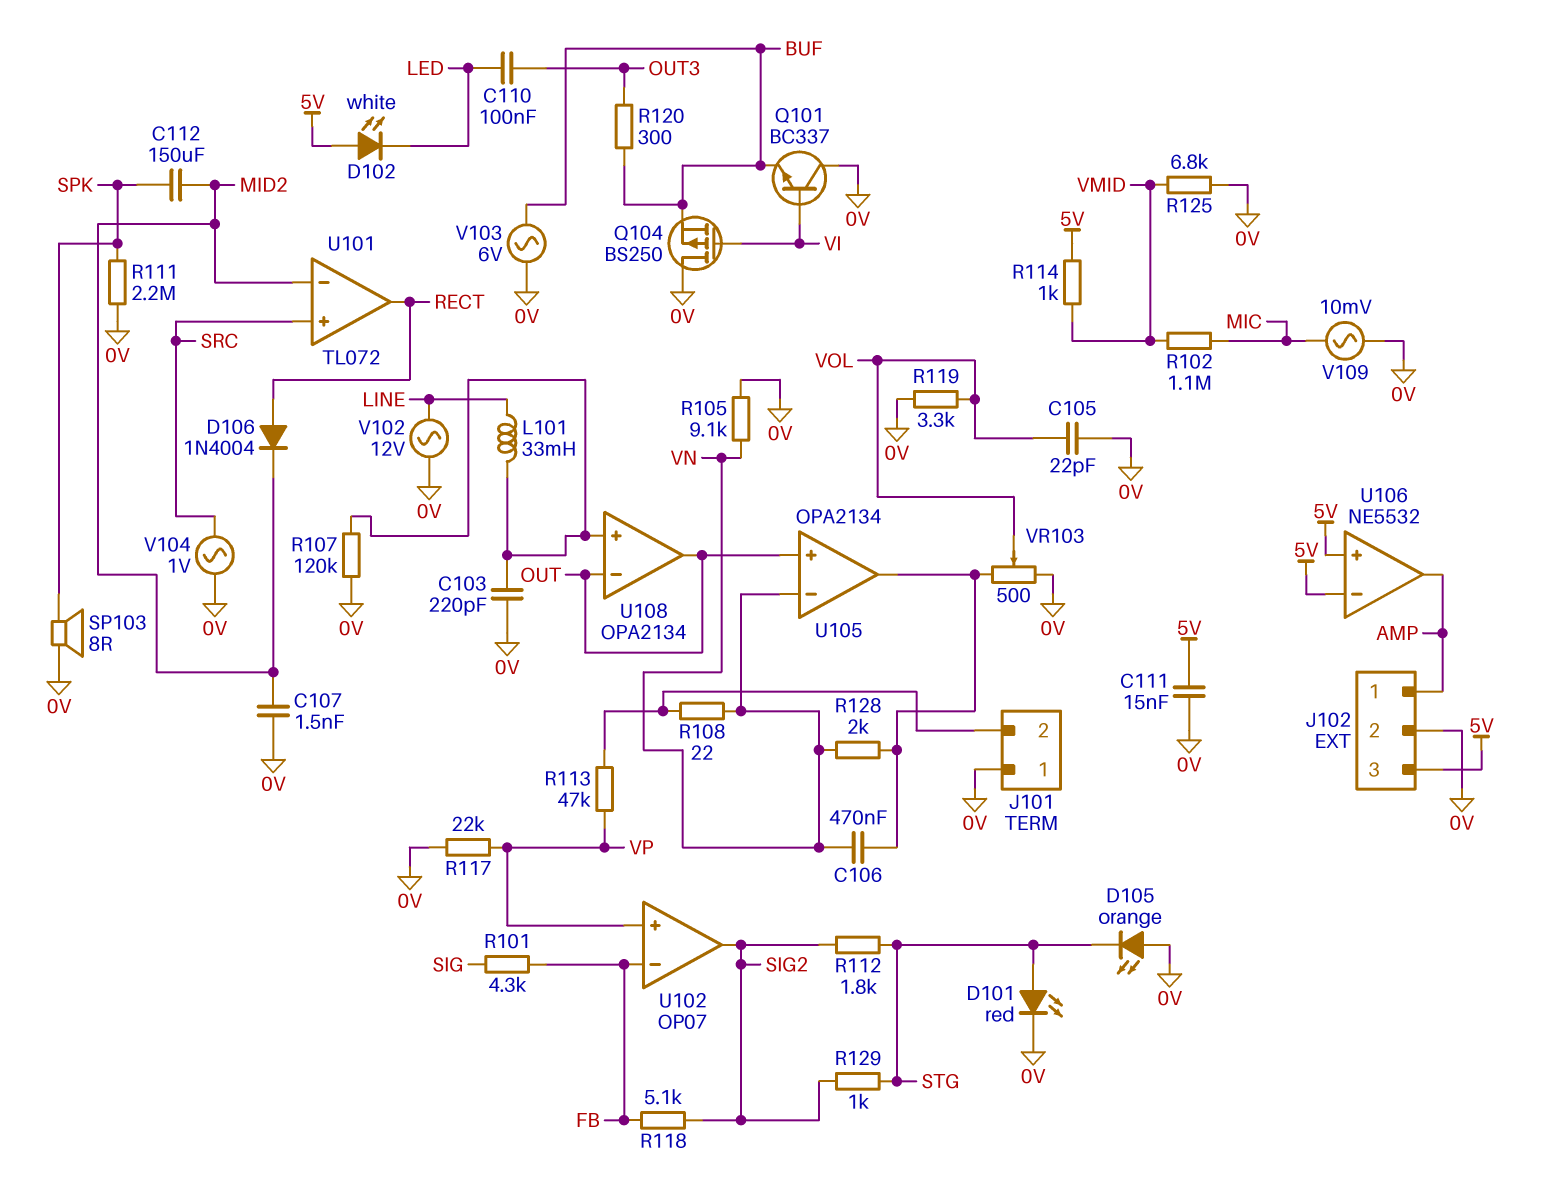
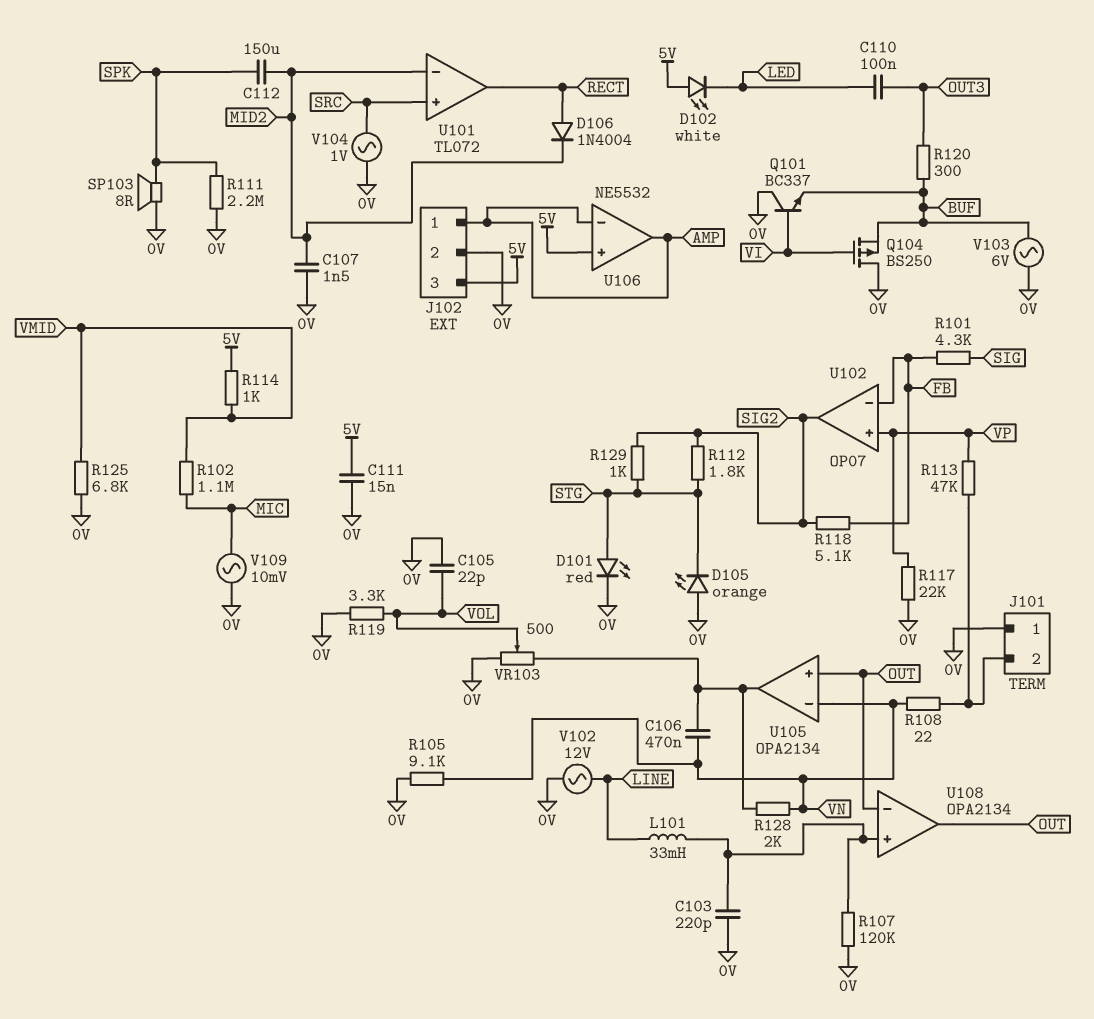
U106 pin in-: 5V -> AMP

